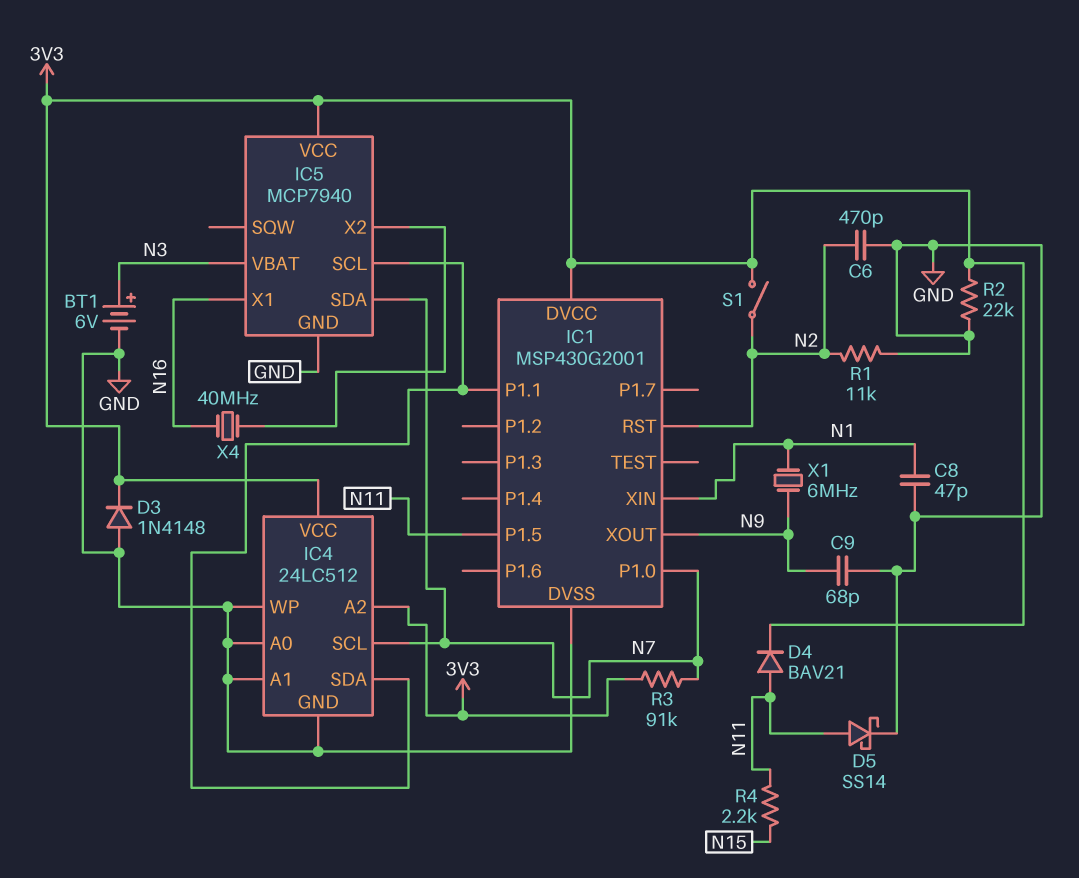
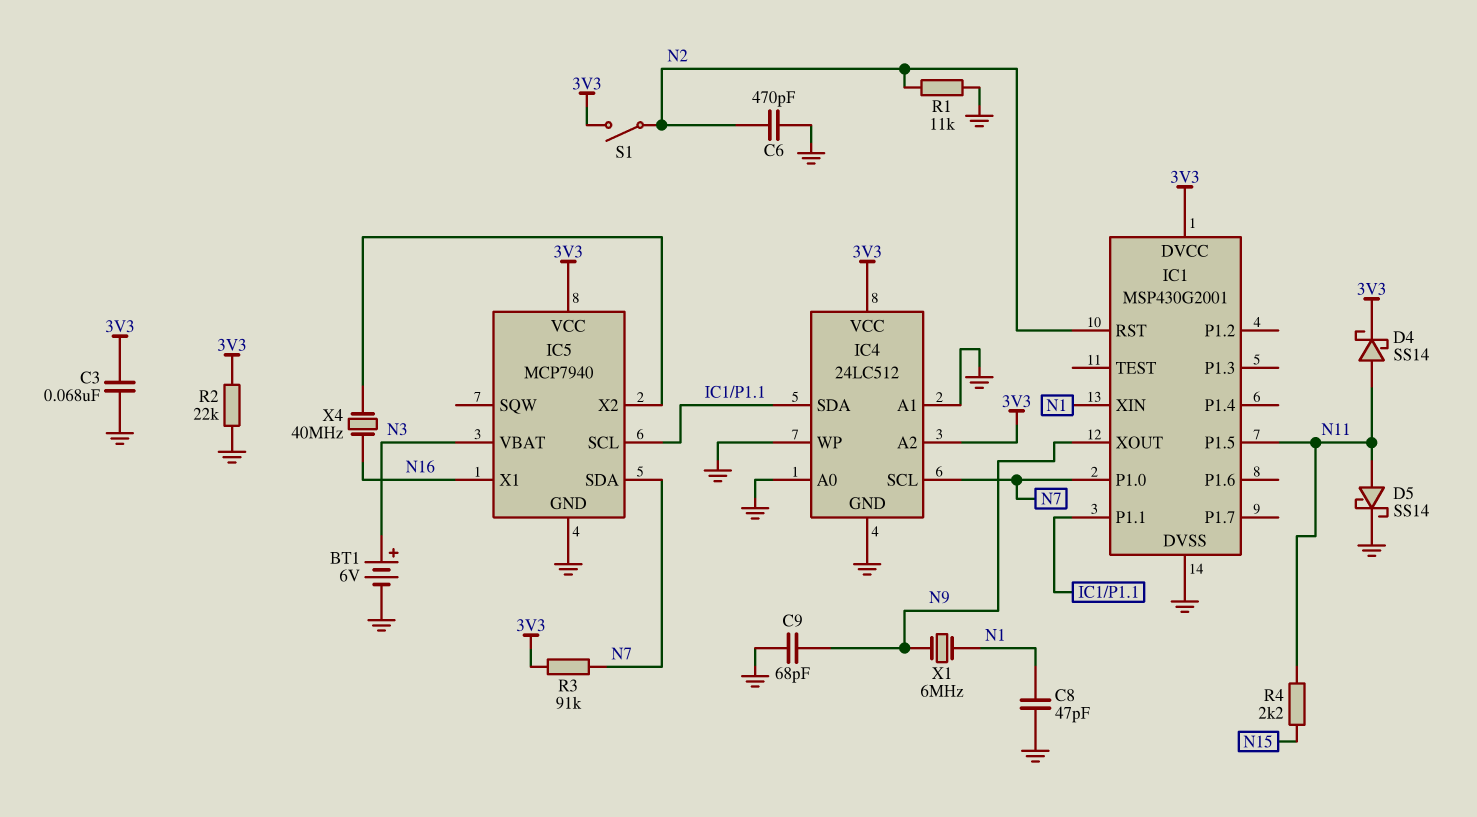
C3: none -> 68nF (3V3, GND)
D3: diode 1N4148 (A GND, K 3V3) -> none
D4: diode BAV21 (A N11, K 3V3) -> schottky SS14 (A N11, K 3V3)

